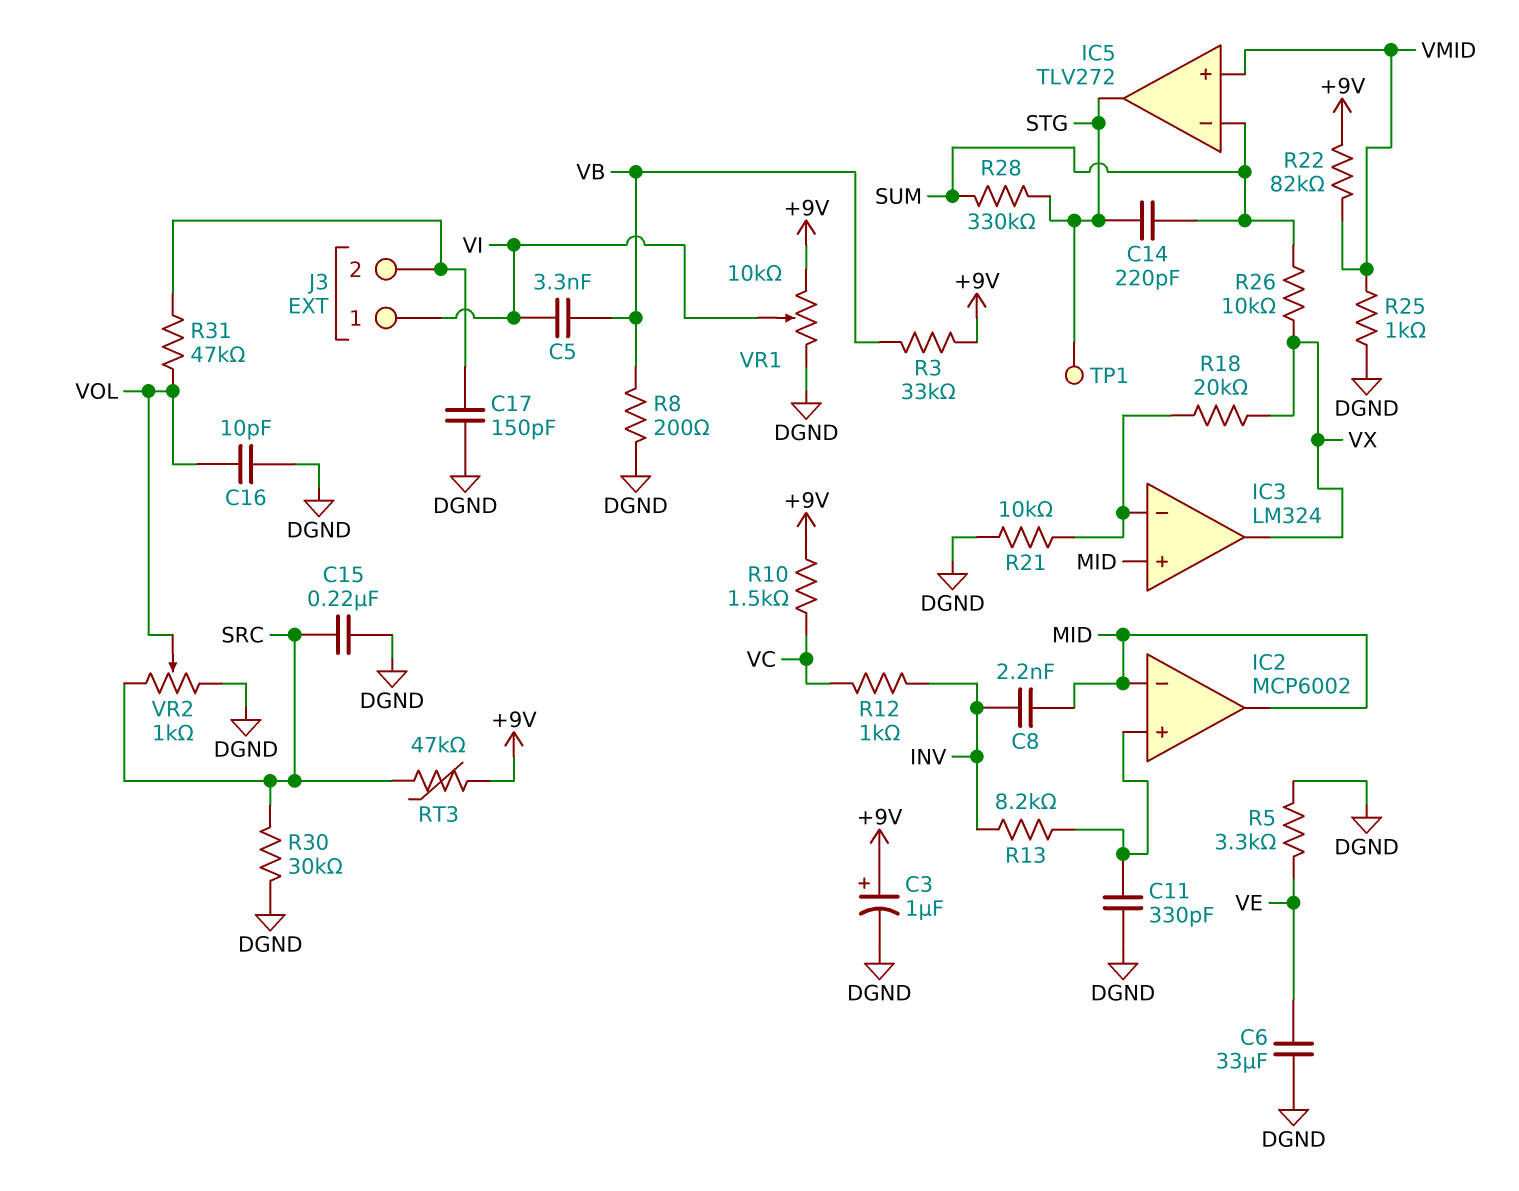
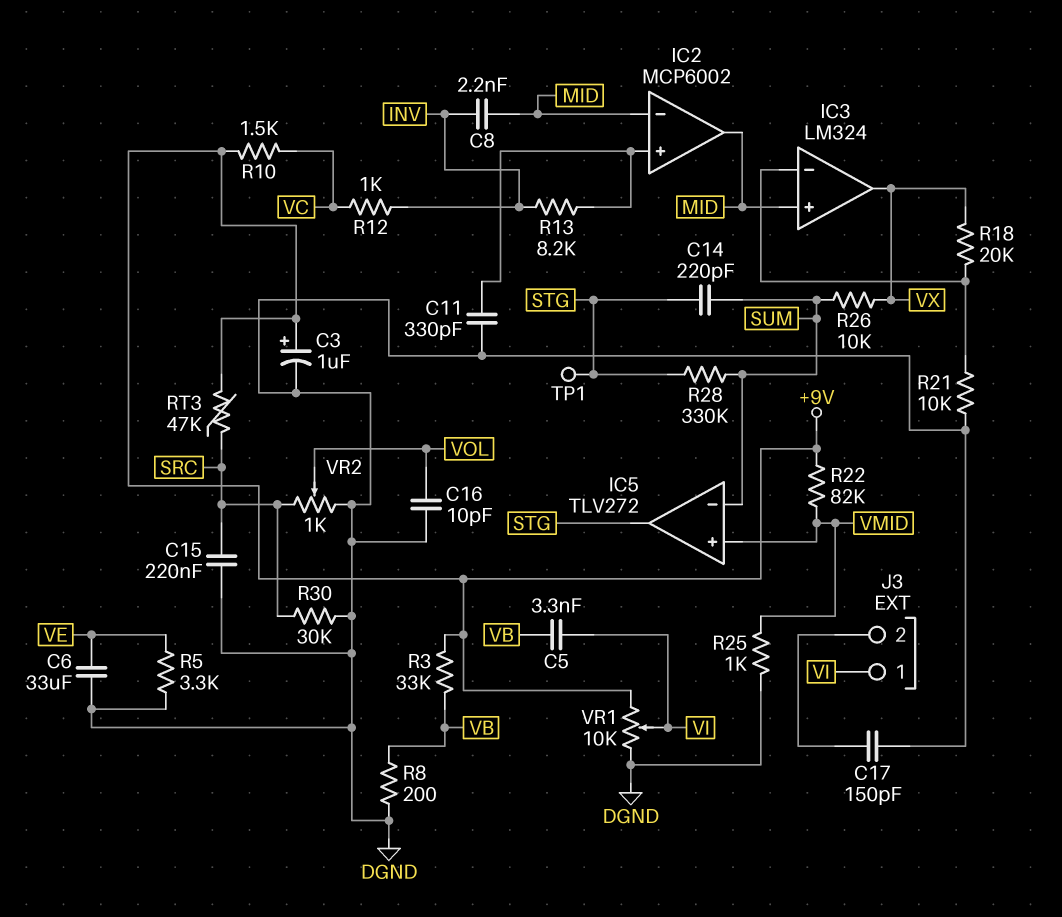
R31: 47k (J3/2, VOL) -> none

